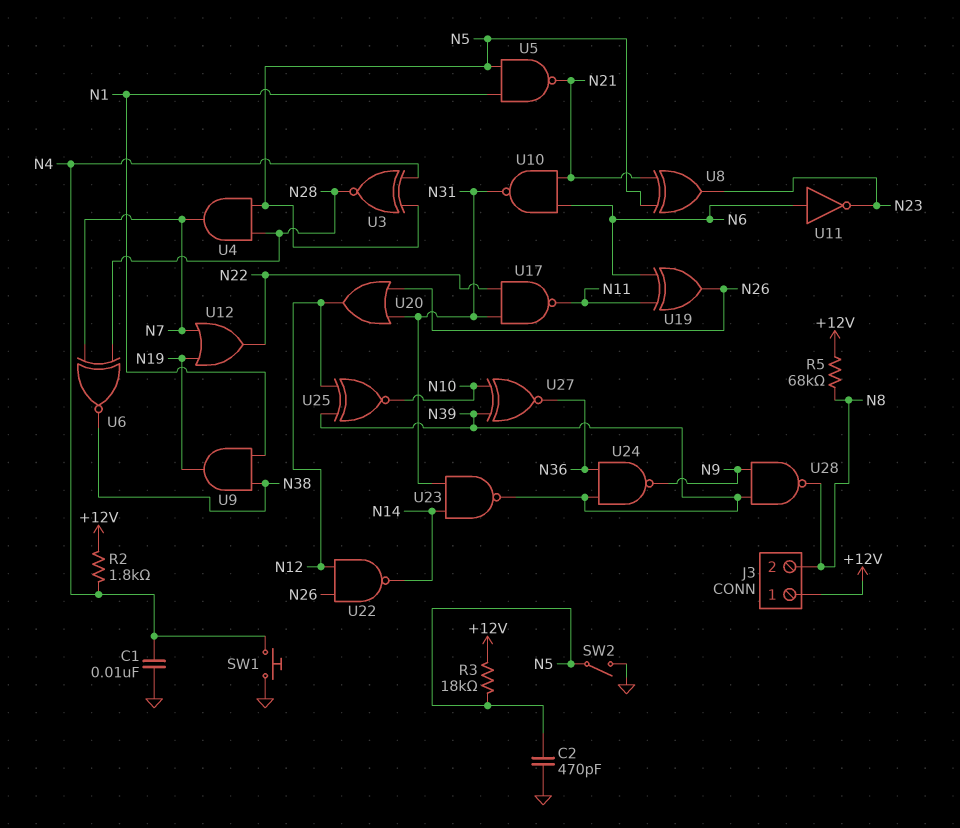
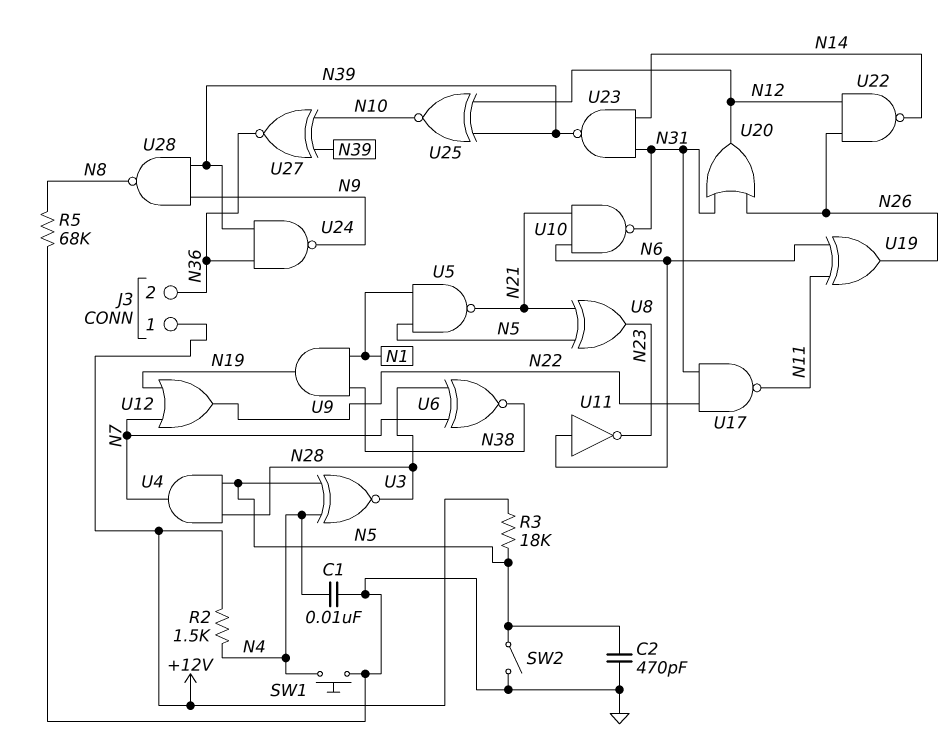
J3 pin 2: N8 -> N36
R2: 1.8k (+12V, N4) -> 1.5k (+12V, N4)
R5: 68k (+12V, N8) -> 68k (GND, N8)

